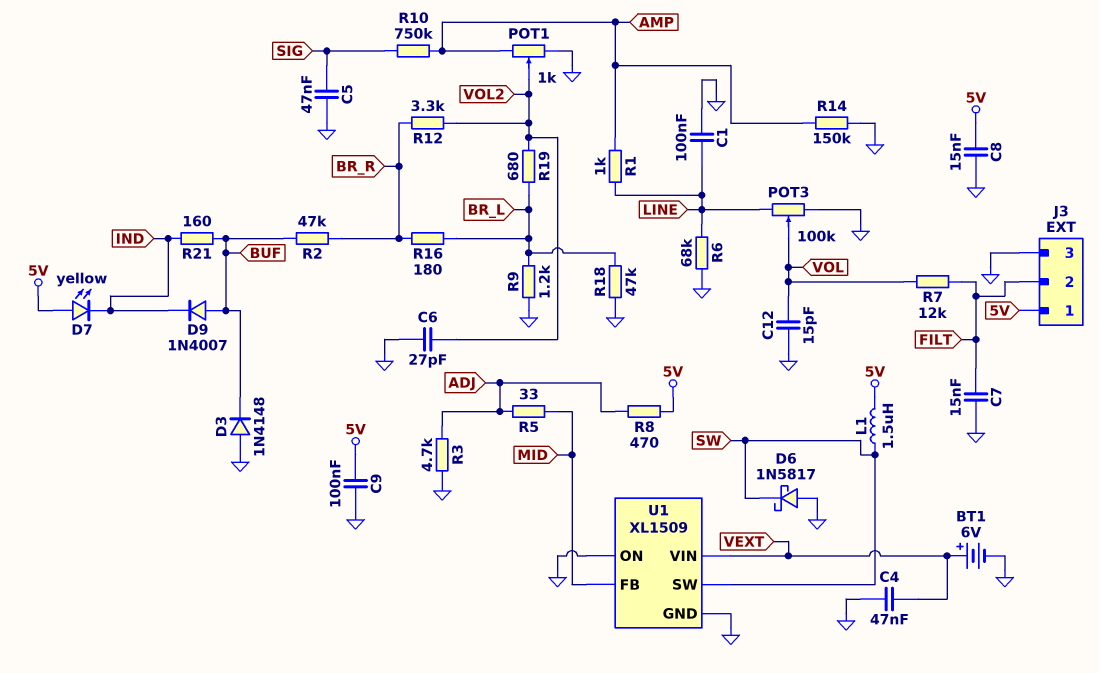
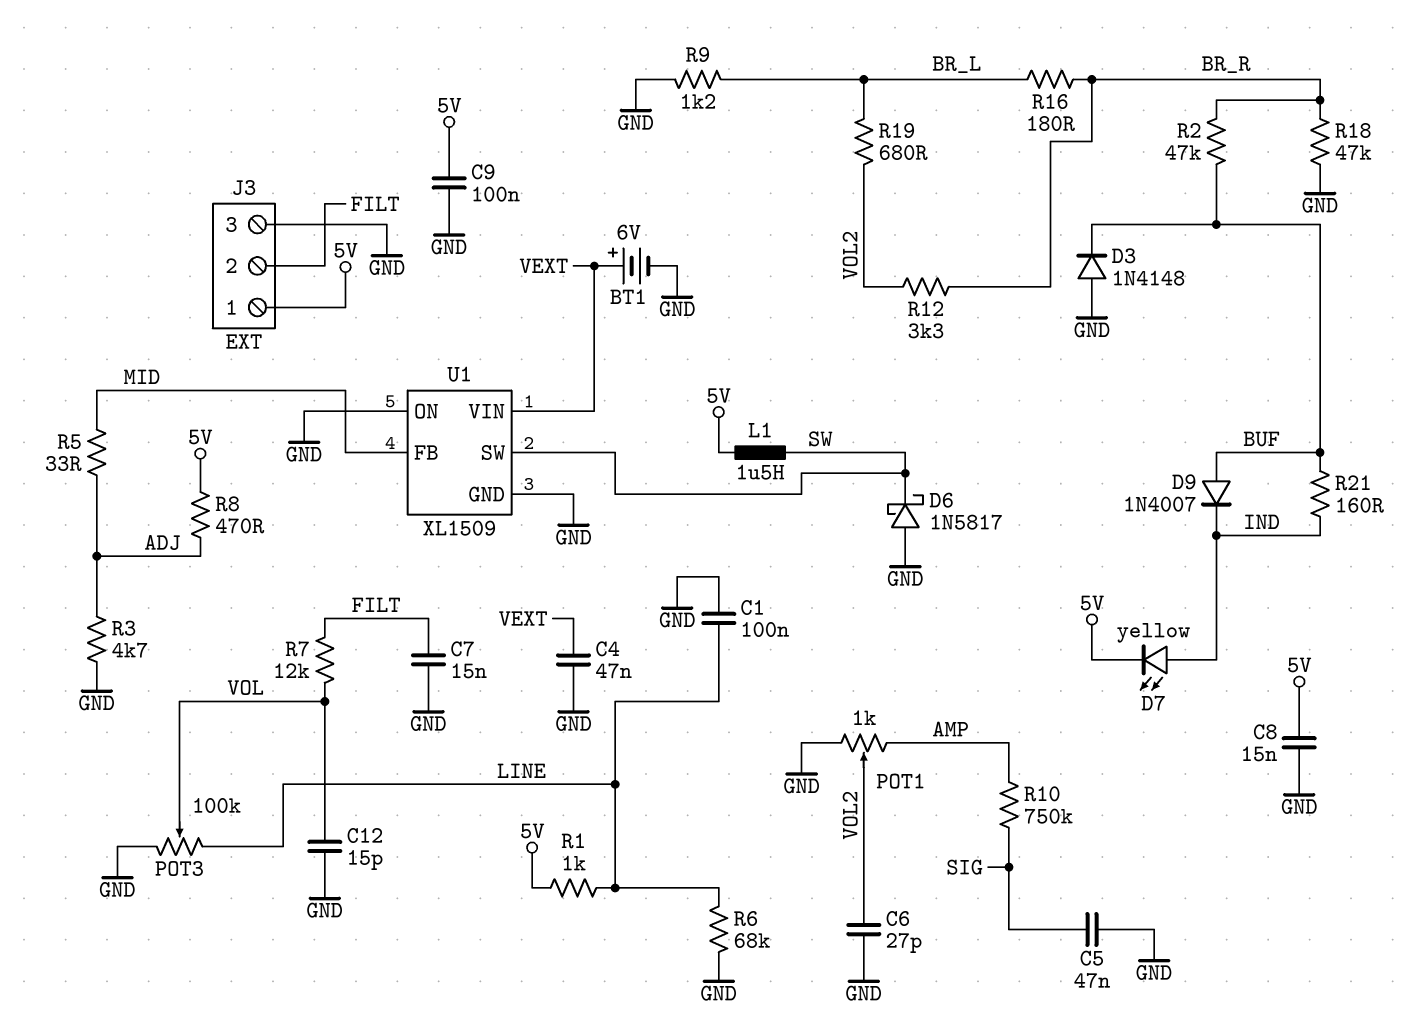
D7: LED yellow (A 5V, K IND) -> LED yellow (A IND, K 5V)
R1: 1k (AMP, LINE) -> 1k (5V, LINE)
R14: 150k (AMP, GND) -> none
R18: 47k (BR_L, GND) -> 47k (BR_R, GND)

